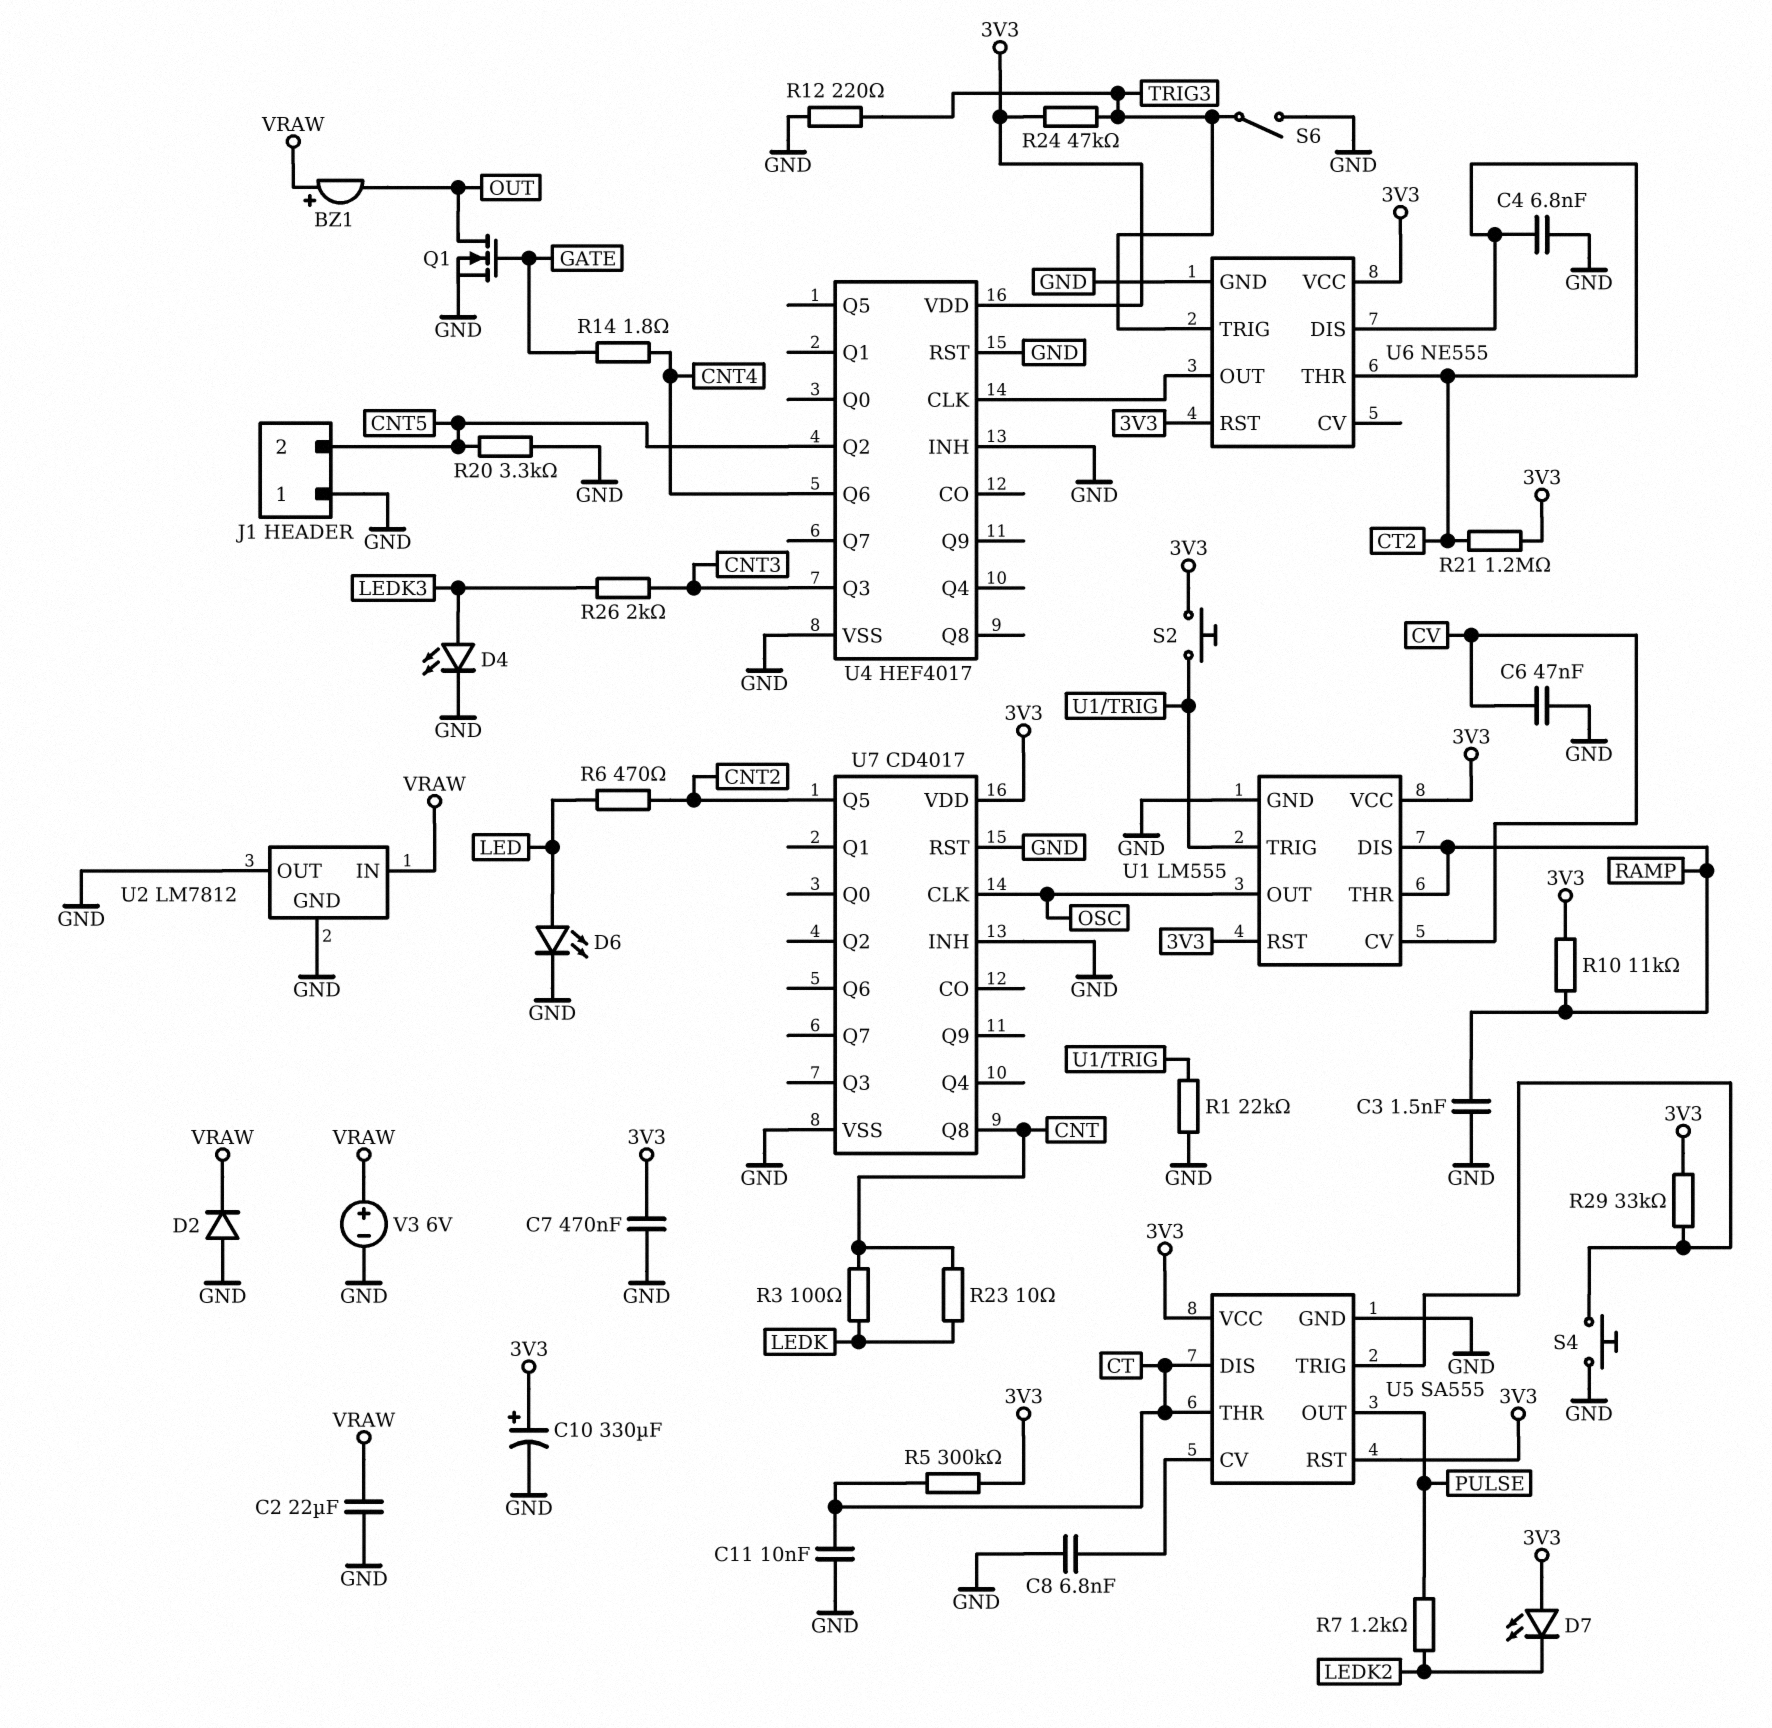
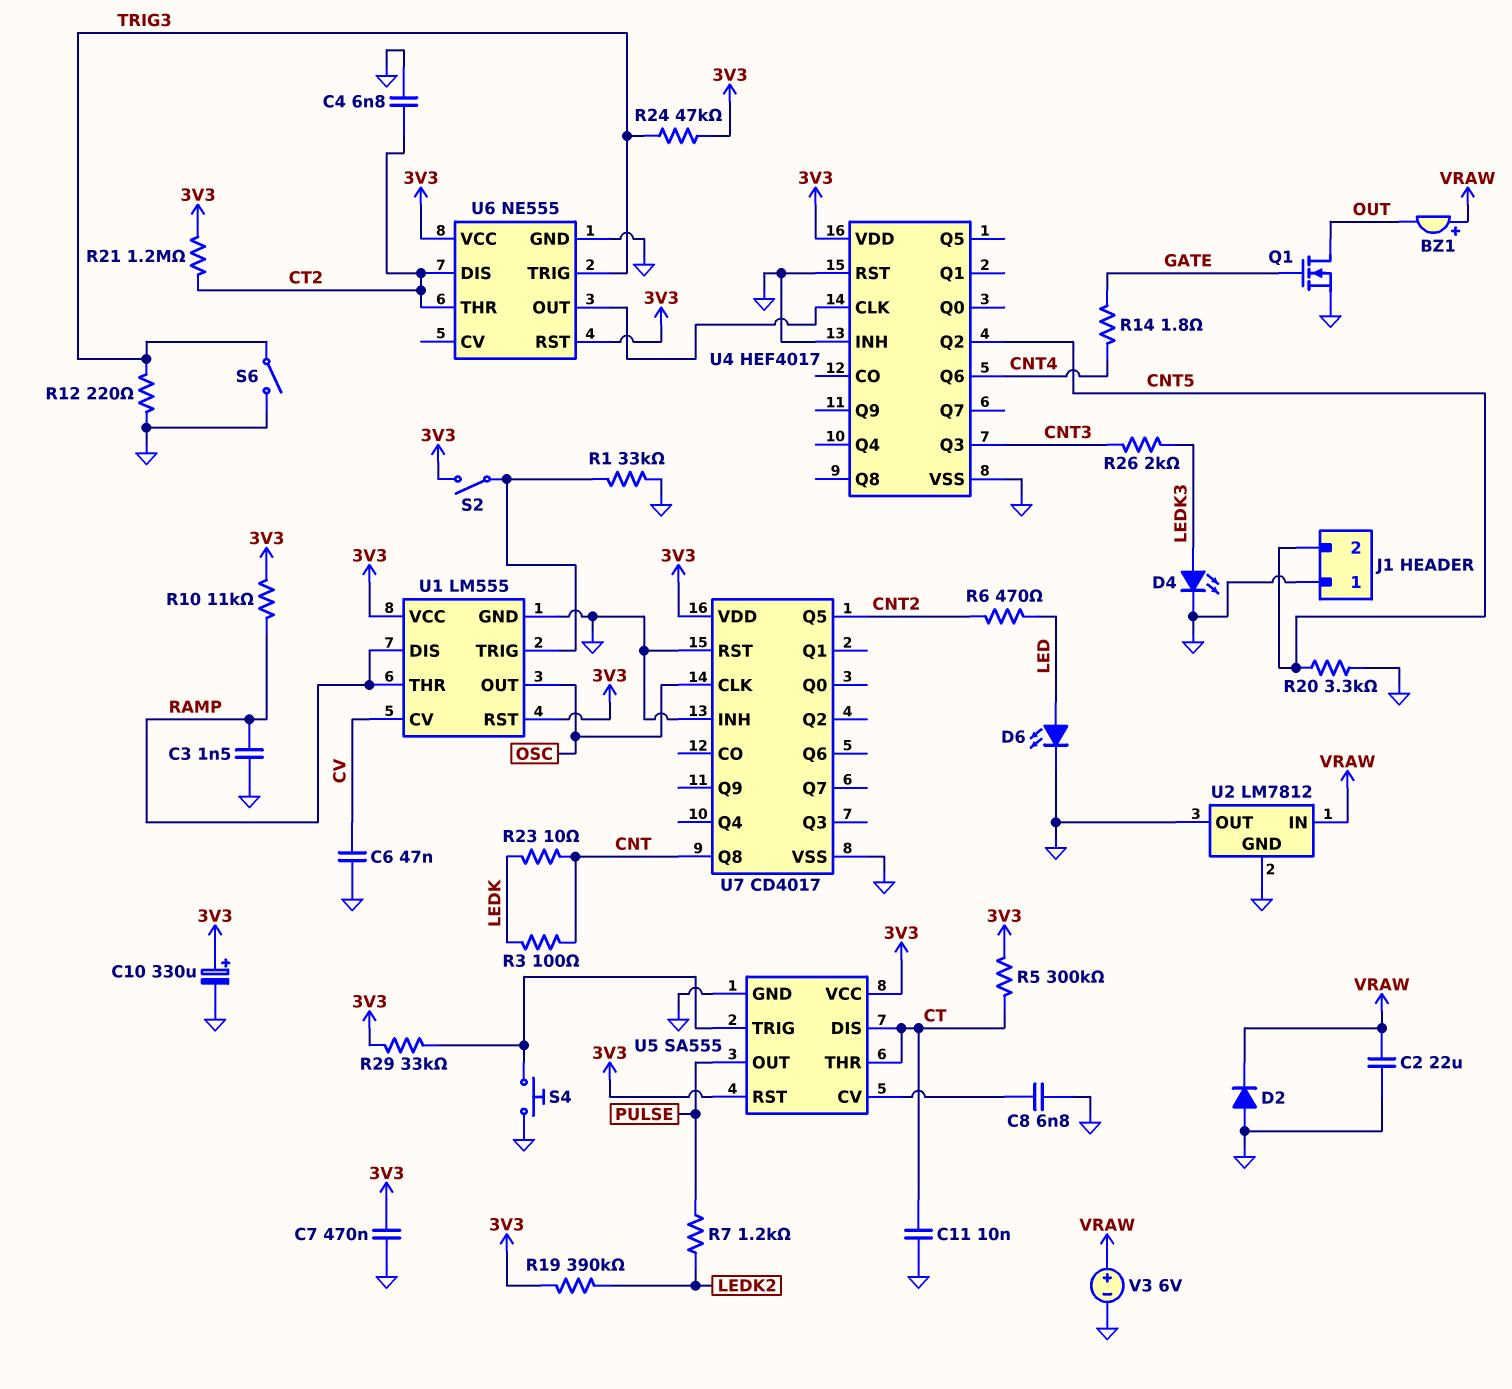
D7: LED (A 3V3, K LEDK2) -> none
R1: 22k (GND, U1/TRIG) -> 33k (GND, U1/TRIG)
R19: none -> 390k (3V3, LEDK2)
S2: button (3V3, U1/TRIG) -> switch (3V3, U1/TRIG)

